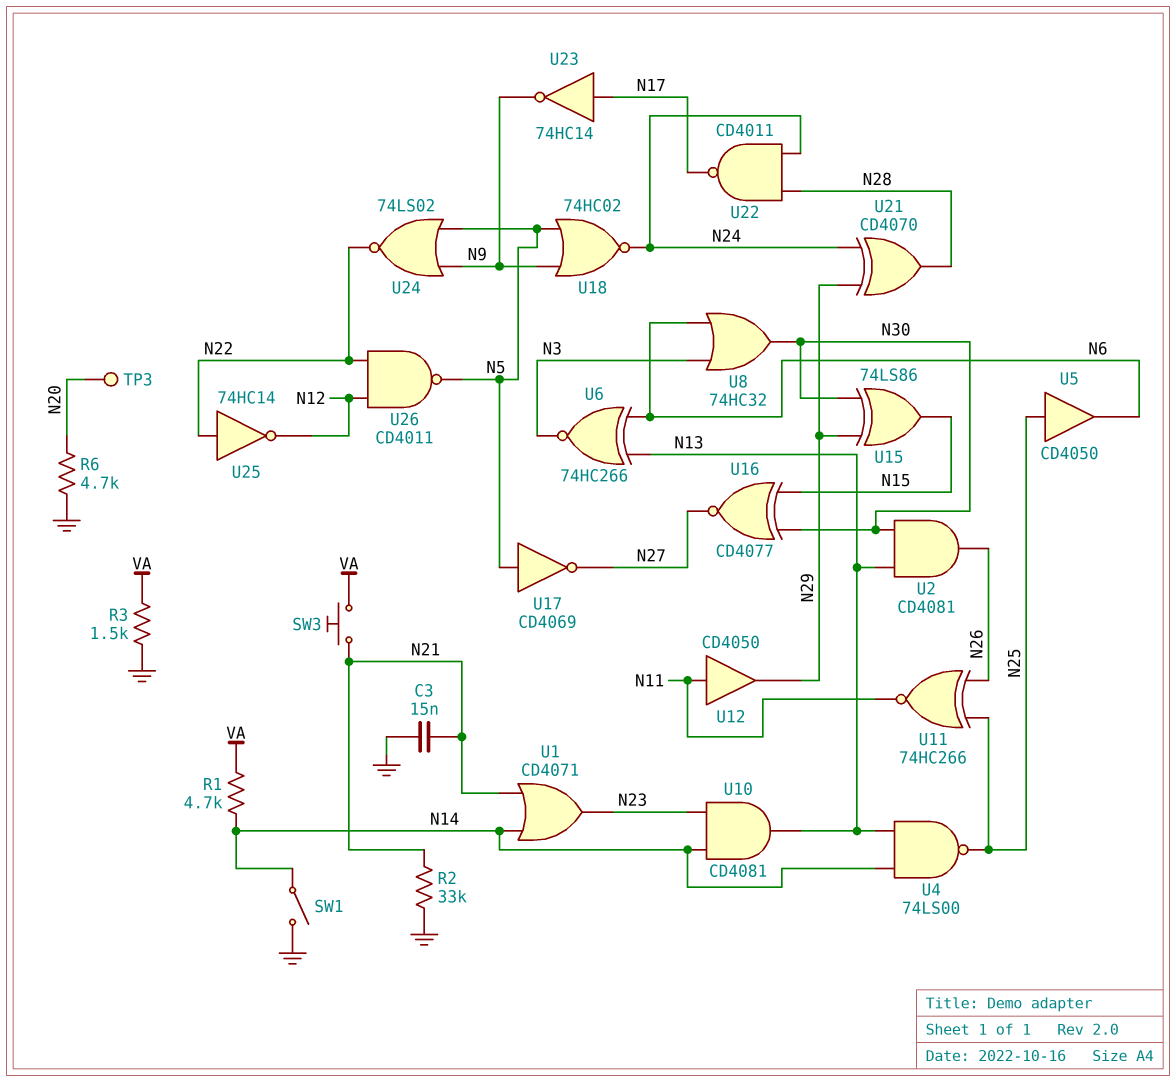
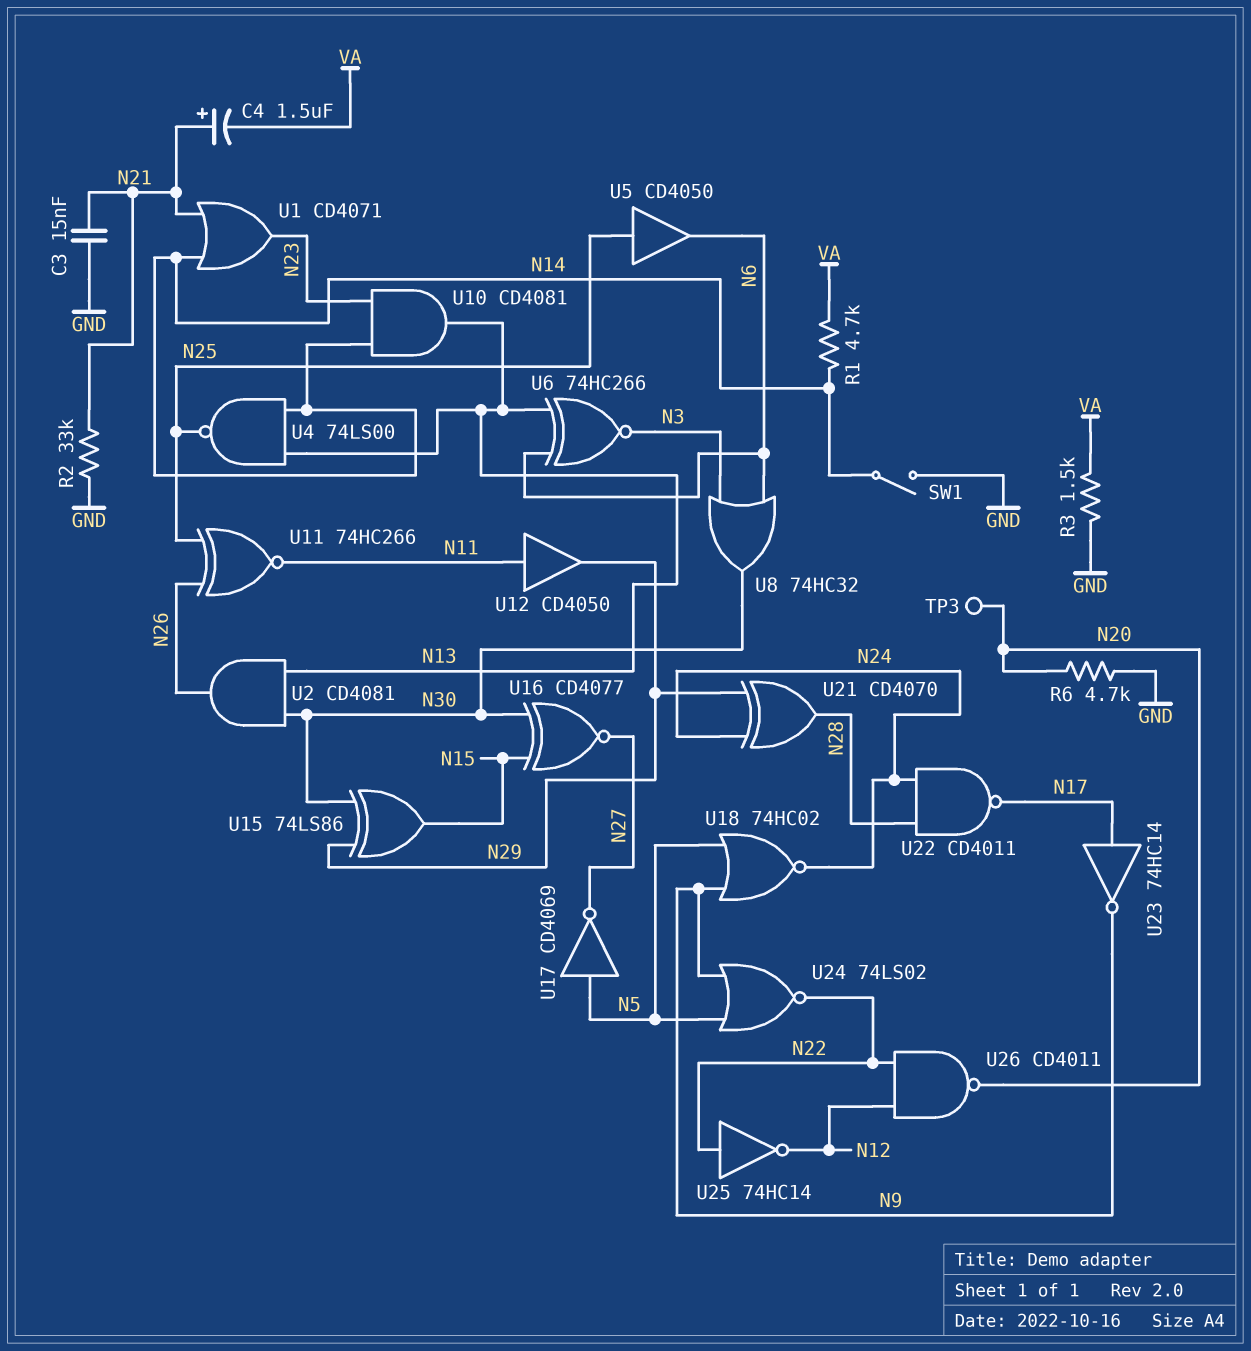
C4: none -> 1.5uF (plus N21, minus VA)
SW3: button (N21, VA) -> none
U26: NAND CD4011 (in N12, in N22, out N5) -> NAND CD4011 (in N12, in N22, out N20)

